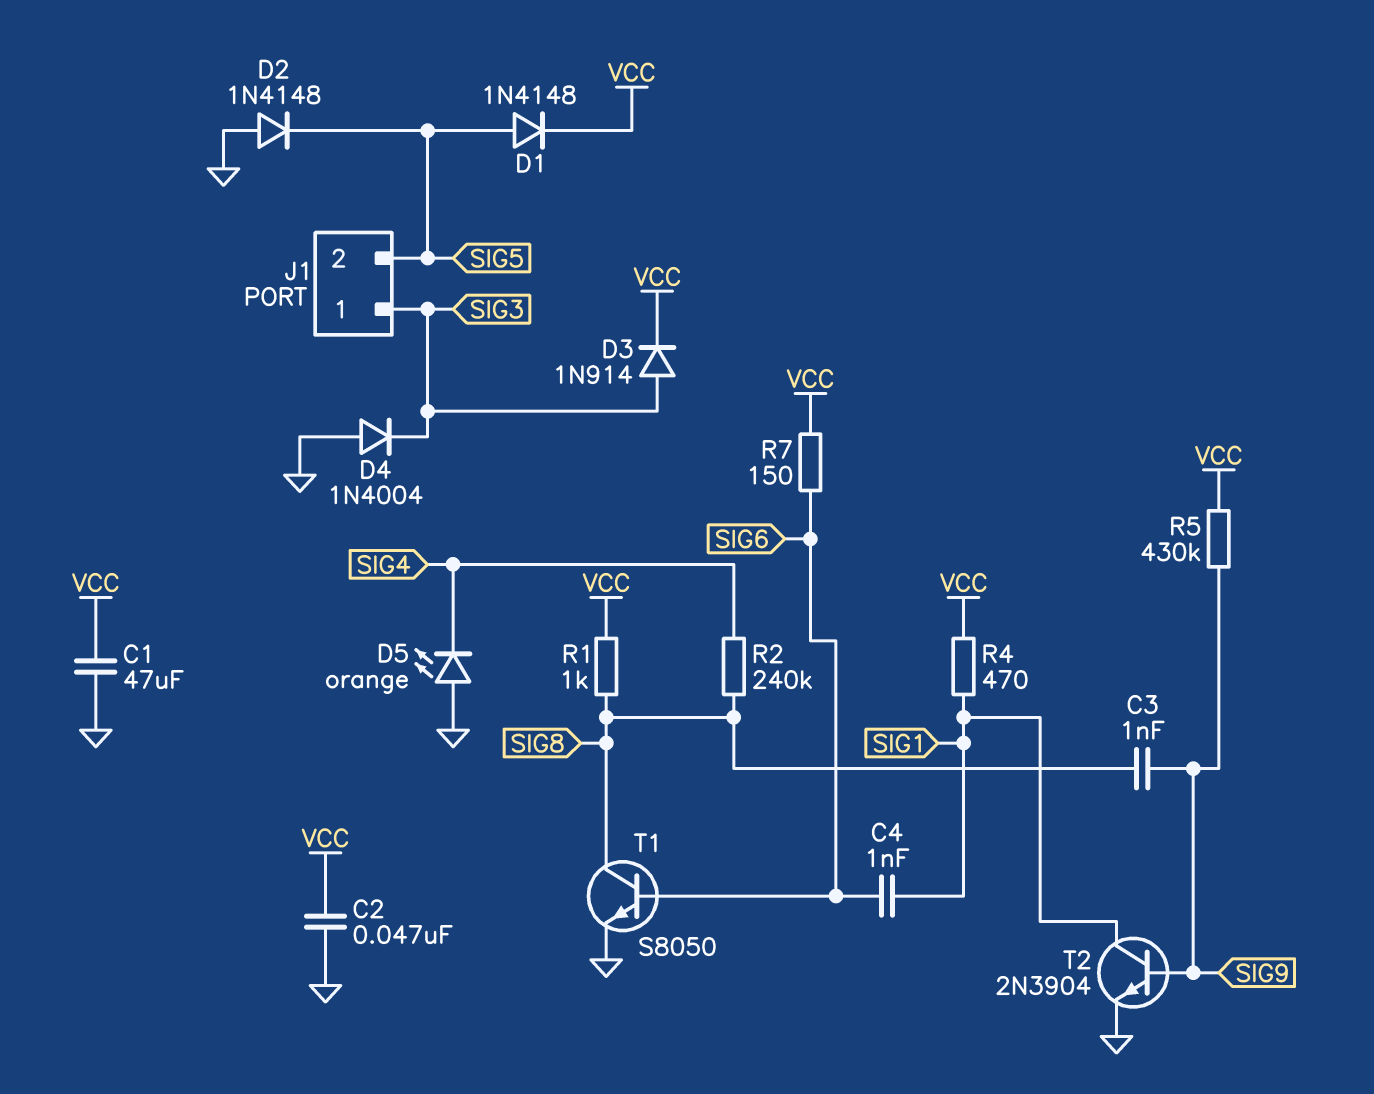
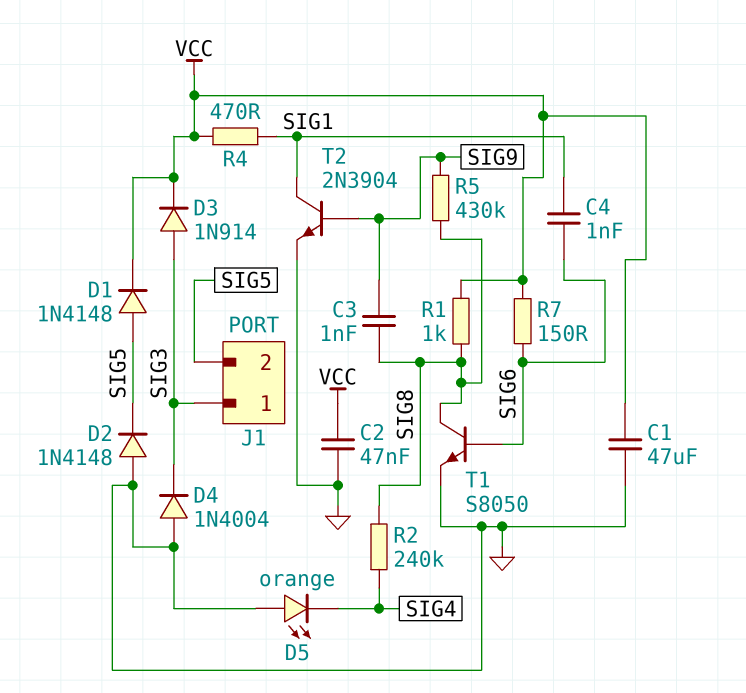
R5: 430k (SIG9, VCC) -> 430k (SIG8, SIG9)

